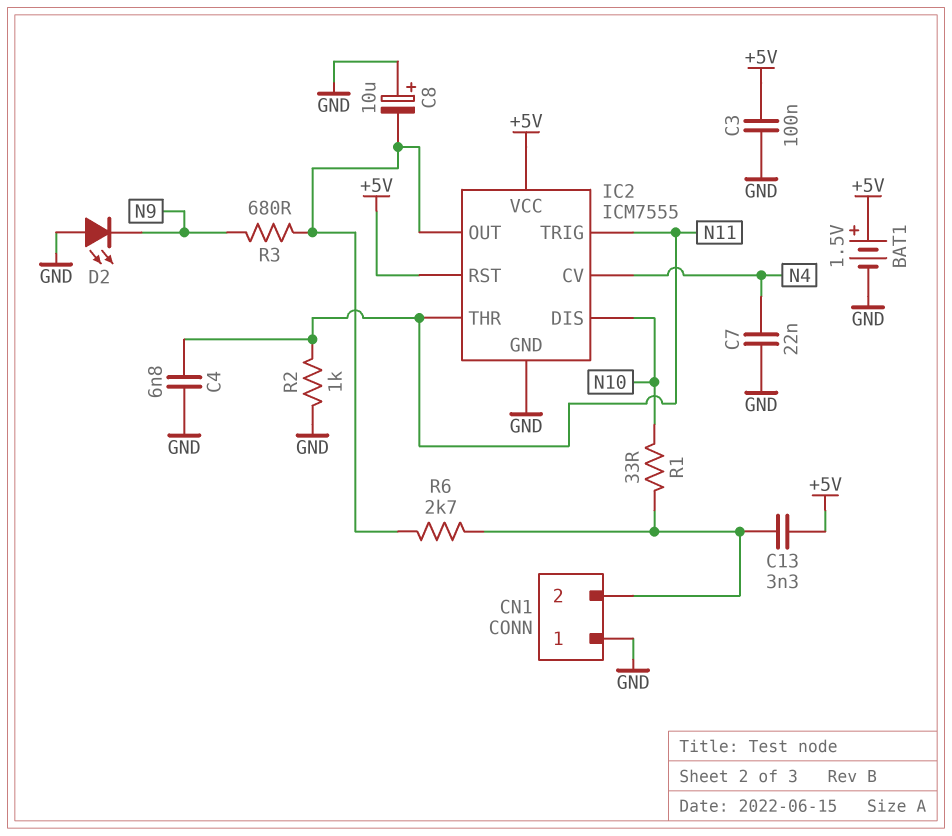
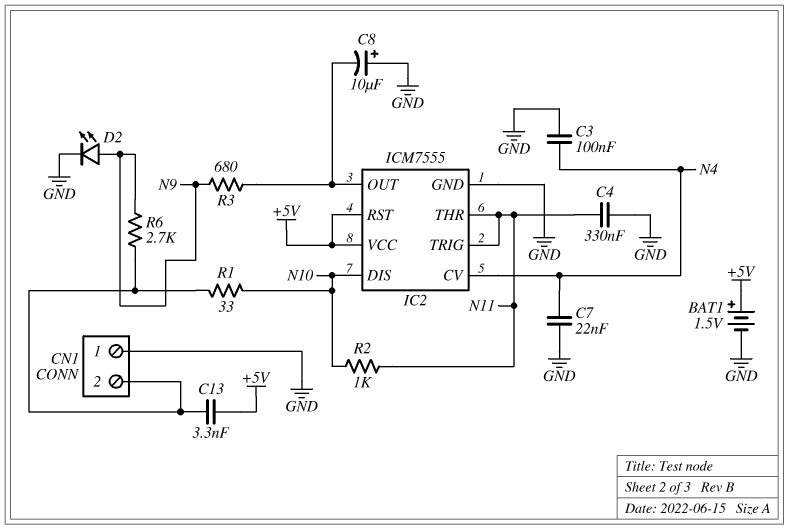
C3: 100nF (+5V, GND) -> 100nF (GND, N4)
C4: 6.8nF (GND, N11) -> 330nF (GND, N11)
D2: LED (A GND, K N9) -> LED (A N9, K GND)
R2: 1k (GND, N11) -> 1k (N10, N11)
R6: 2.7k (CN1/2, IC2/OUT) -> 2.7k (CN1/2, N9)

